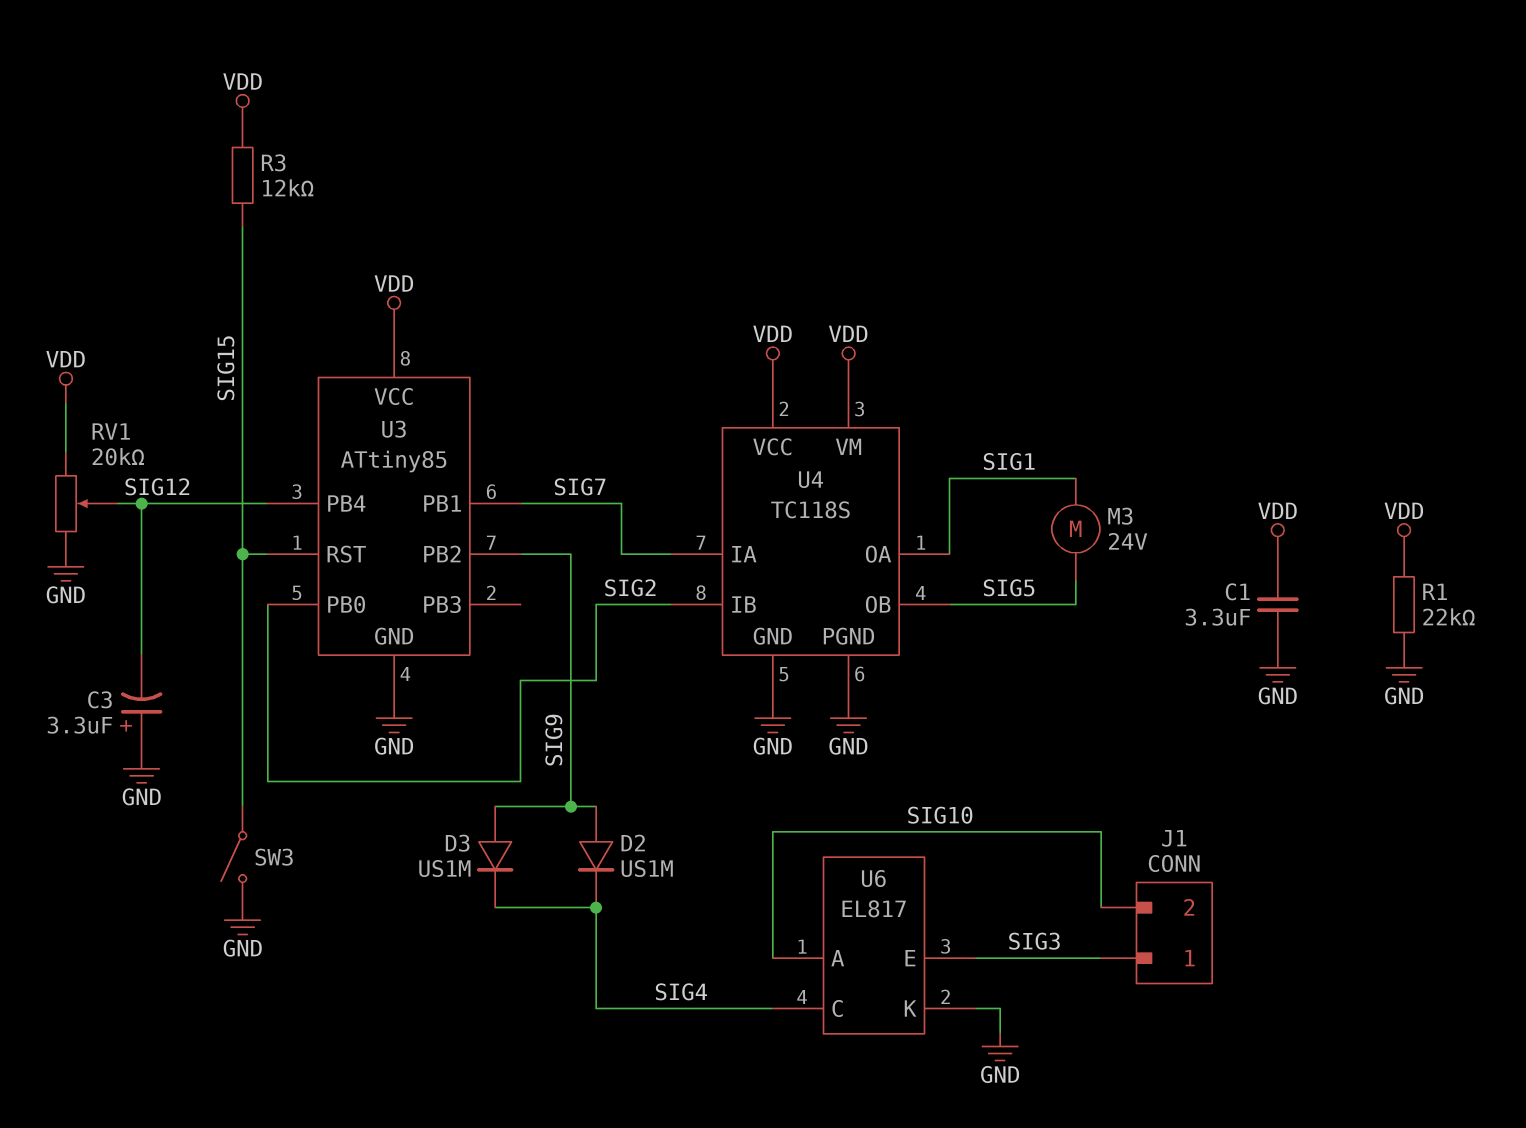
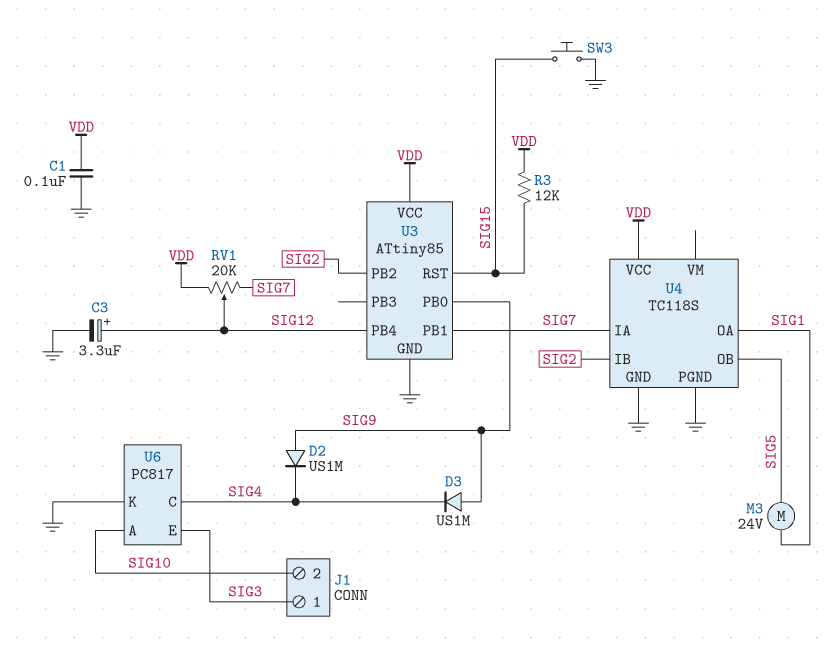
C1: 3.3uF (GND, VDD) -> 100nF (GND, VDD)
C3: 3.3uF (plus GND, minus SIG12) -> 3.3uF (plus SIG12, minus GND)
R1: 22k (GND, VDD) -> none
RV1: 20k (GND, VDD, wiper SIG12) -> 20k (SIG7, VDD, wiper SIG12)
SW3: switch (GND, SIG15) -> button (GND, SIG15)
U3 pin PB0: SIG2 -> SIG9
U3 pin PB2: SIG9 -> SIG2
U4 pin VM: VDD -> none
U6: EL817 -> PC817

